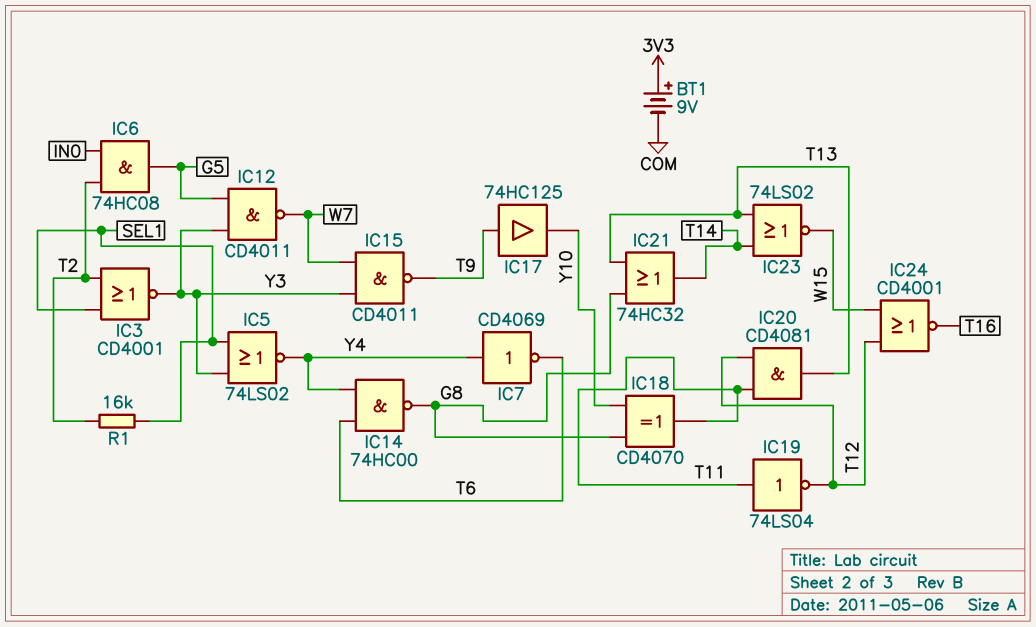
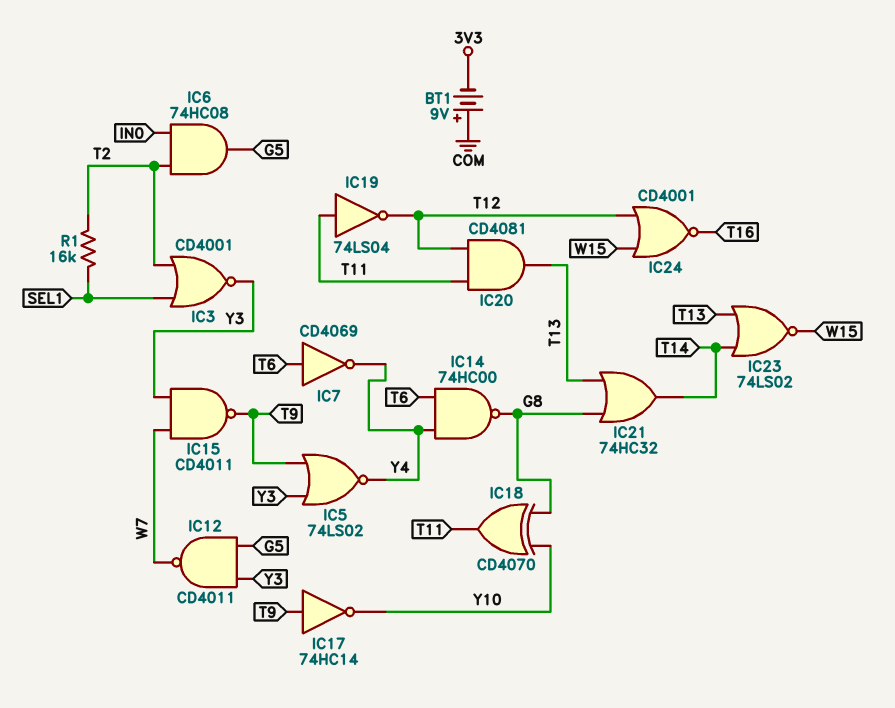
BT1: 9V (plus 3V3, minus COM) -> 9V (plus COM, minus 3V3)
IC5: NOR 74LS02 (in SEL1, in Y3, out Y4) -> NOR 74LS02 (in T9, in Y3, out Y4)
IC7: NOT CD4069 (in Y4, out T6) -> NOT CD4069 (in T6, out Y4)
IC17: buffer 74HC125 (in T9, out Y10) -> NOT 74HC14 (in T9, out Y10)

